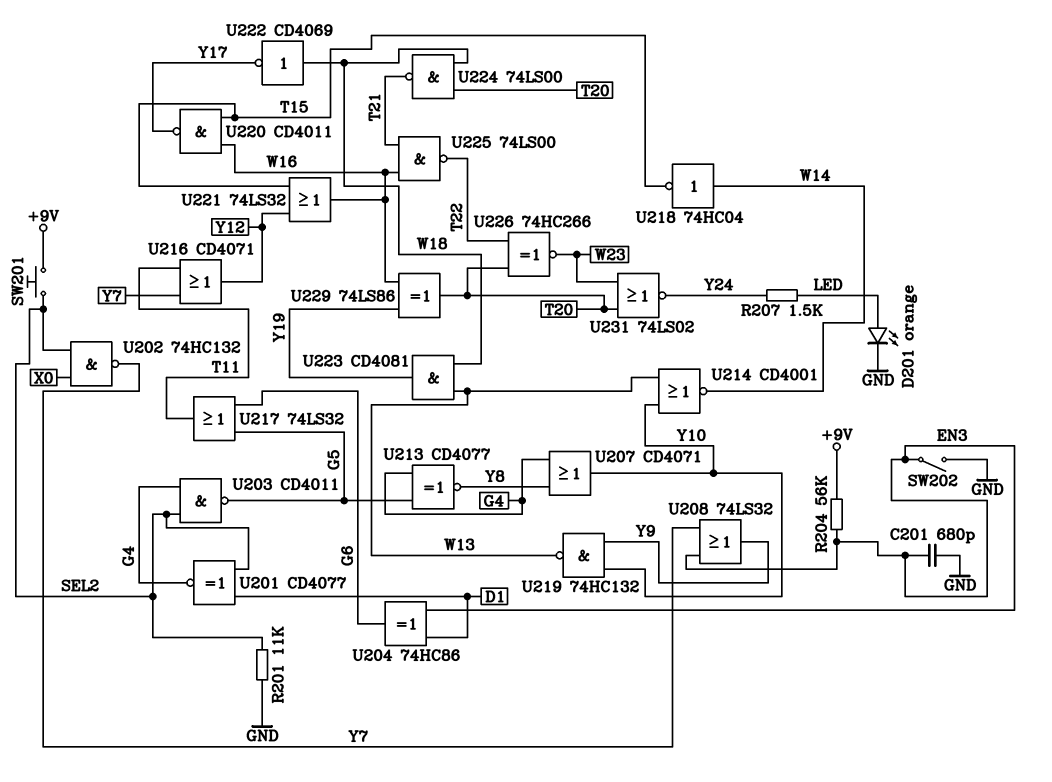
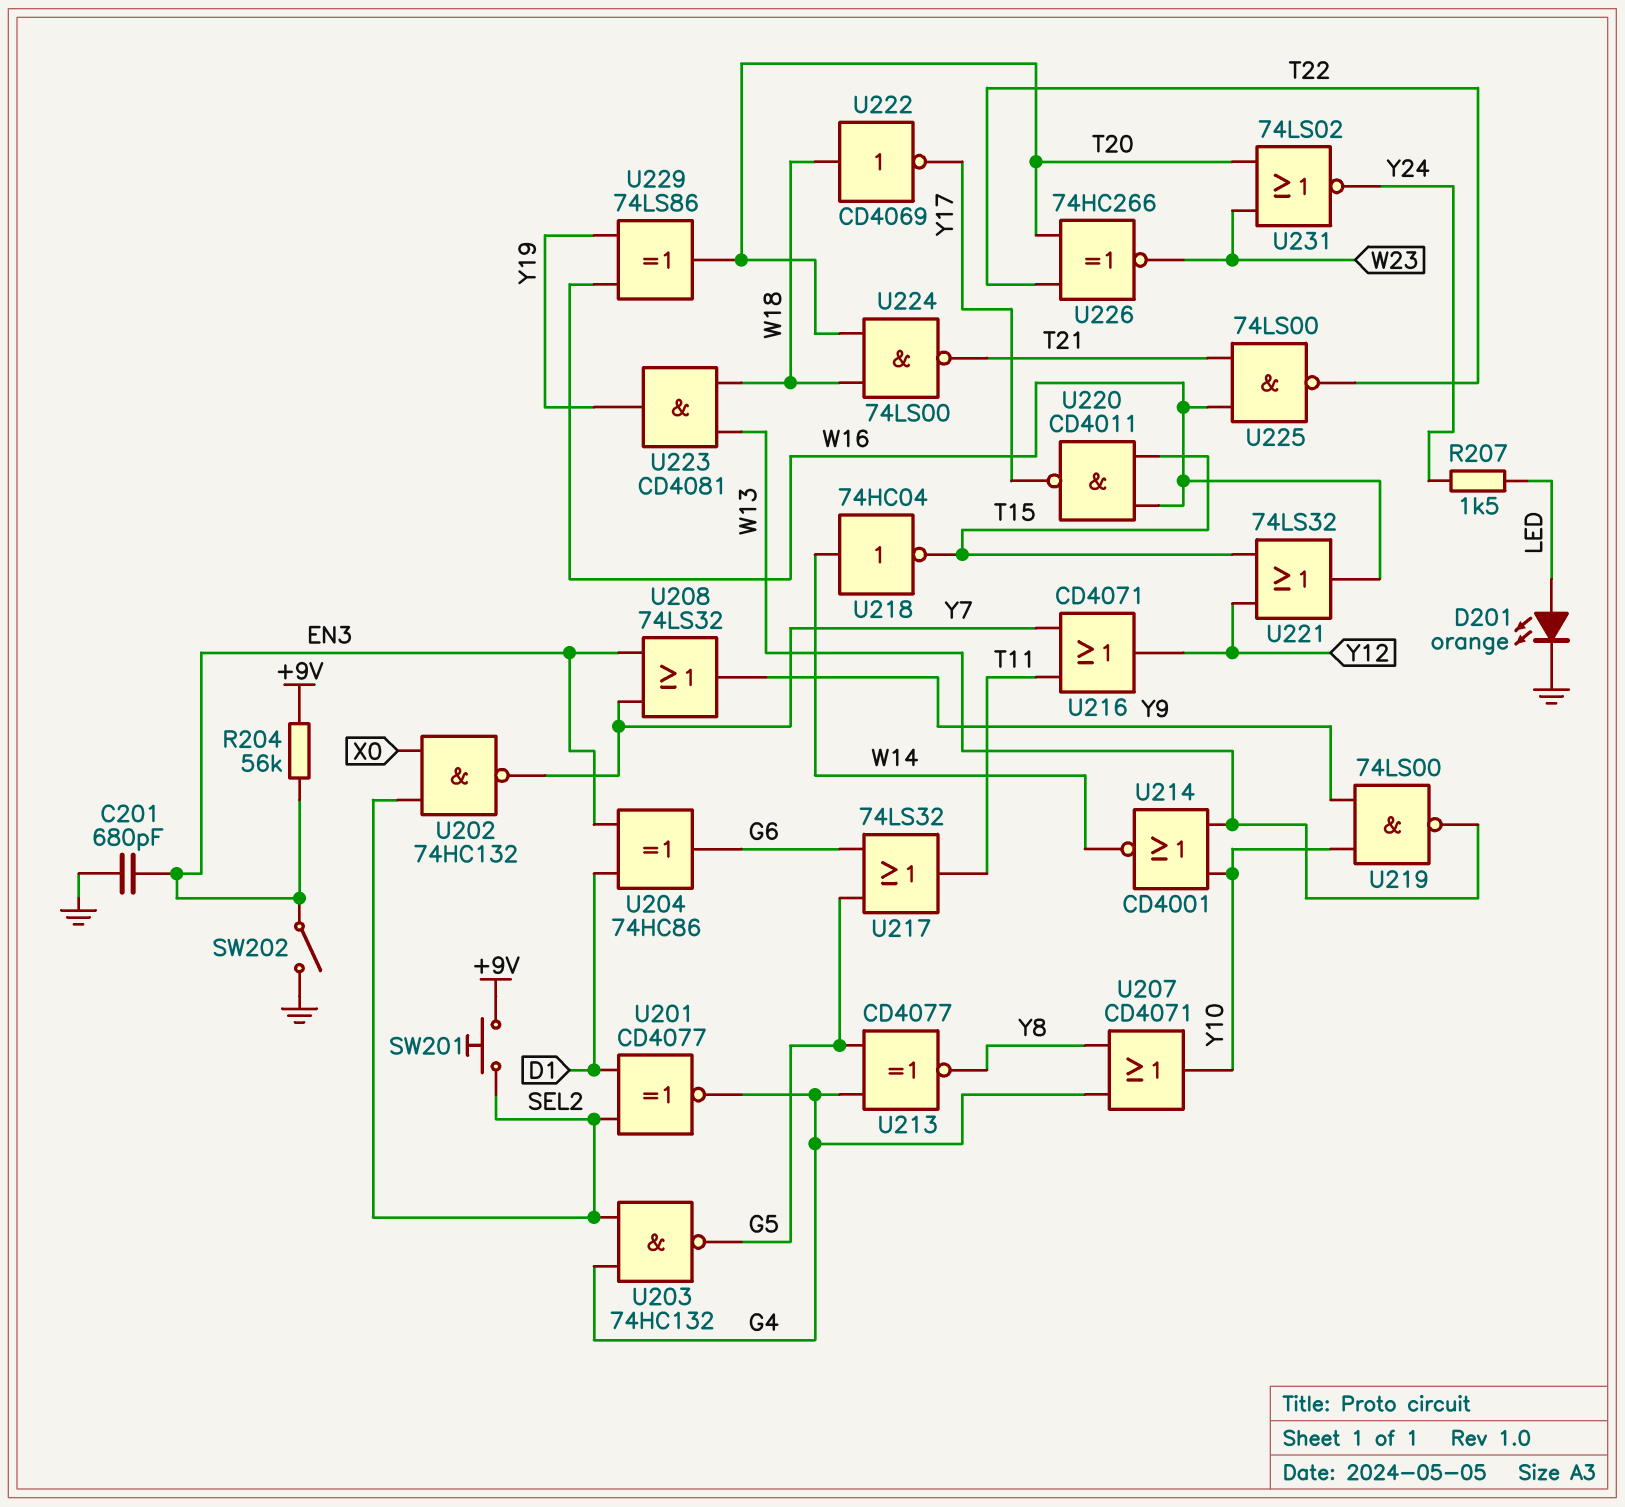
R201: 11k (GND, SEL2) -> none
U203: NAND CD4011 (in G4, in SEL2, out G5) -> NAND 74HC132 (in G4, in SEL2, out G5)
U219: NAND 74HC132 (in Y9, in Y10, out W13) -> NAND 74LS00 (in Y9, in Y10, out W13)

